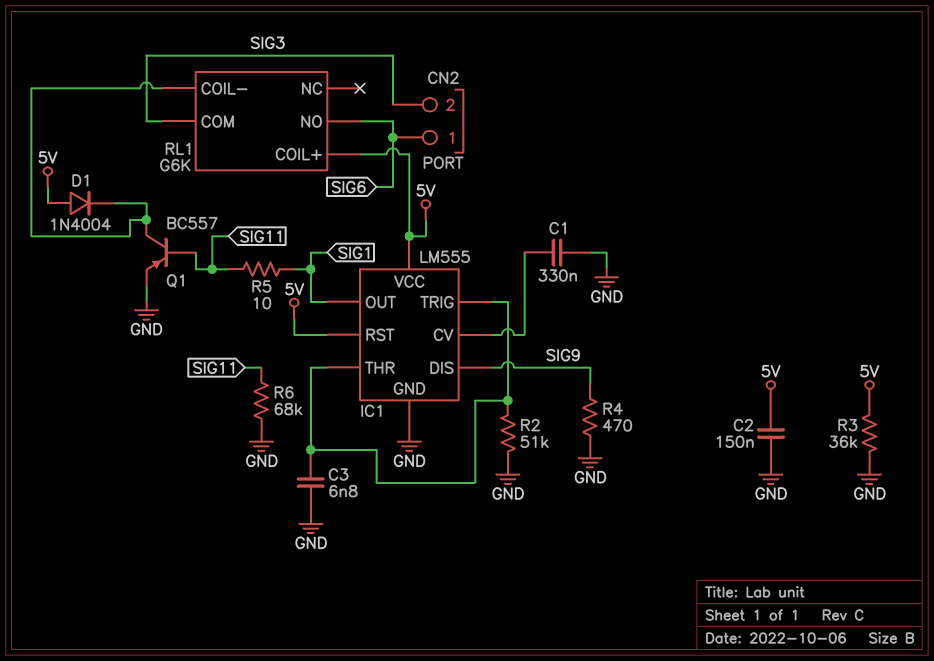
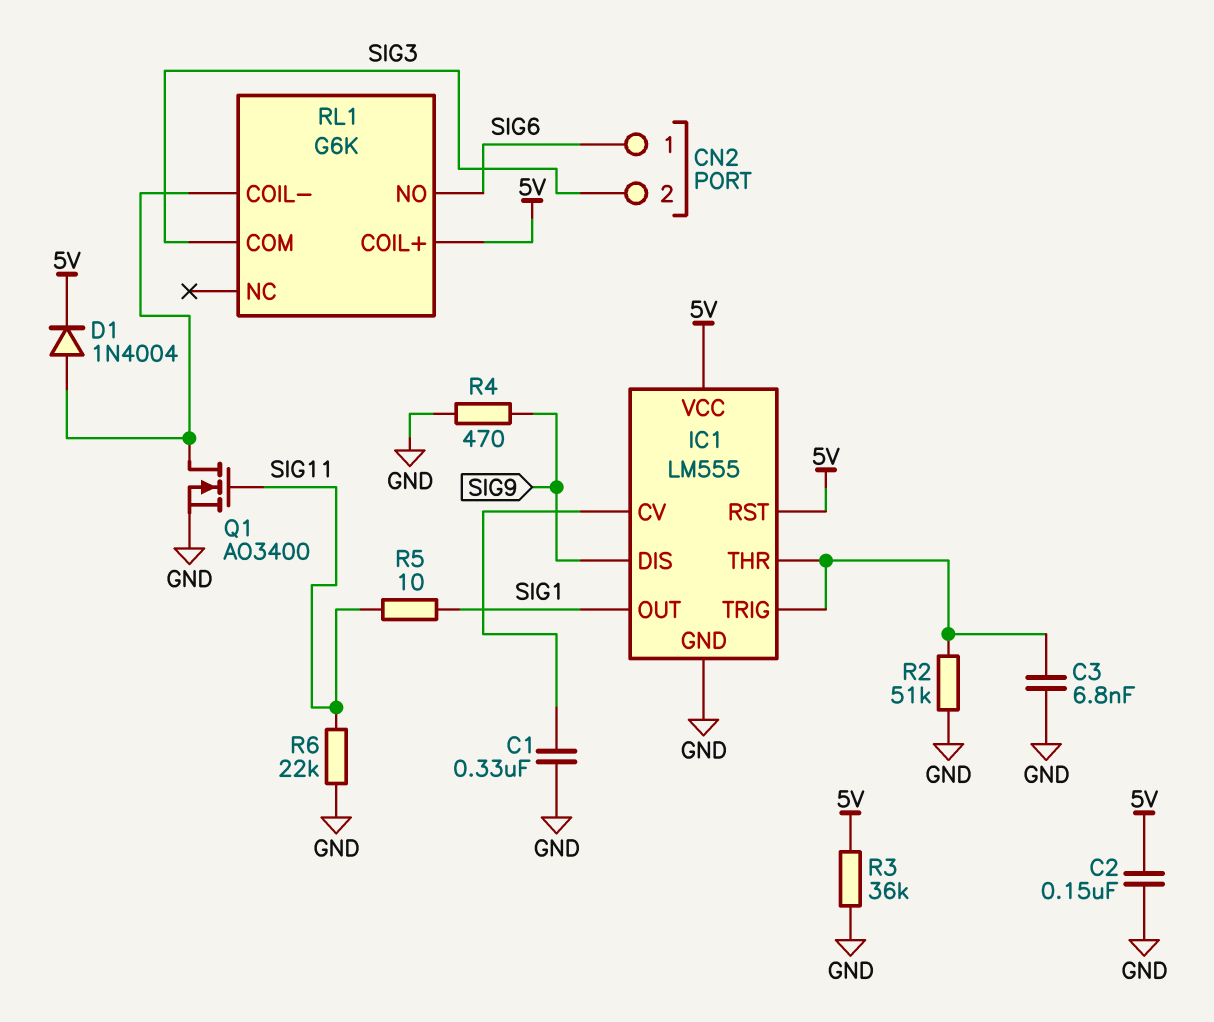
D1: diode 1N4004 (A 5V, K RL1/COIL-) -> diode 1N4004 (A RL1/COIL-, K 5V)
Q1: PNP BC557 (B SIG11, C RL1/COIL-, E GND) -> NMOS AO3400 (G SIG11, D RL1/COIL-, S GND)
R6: 68k (GND, SIG11) -> 22k (GND, SIG11)

